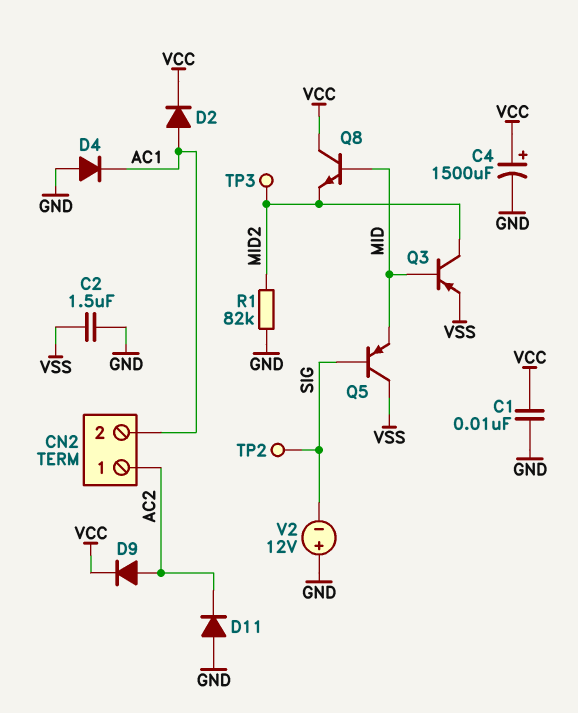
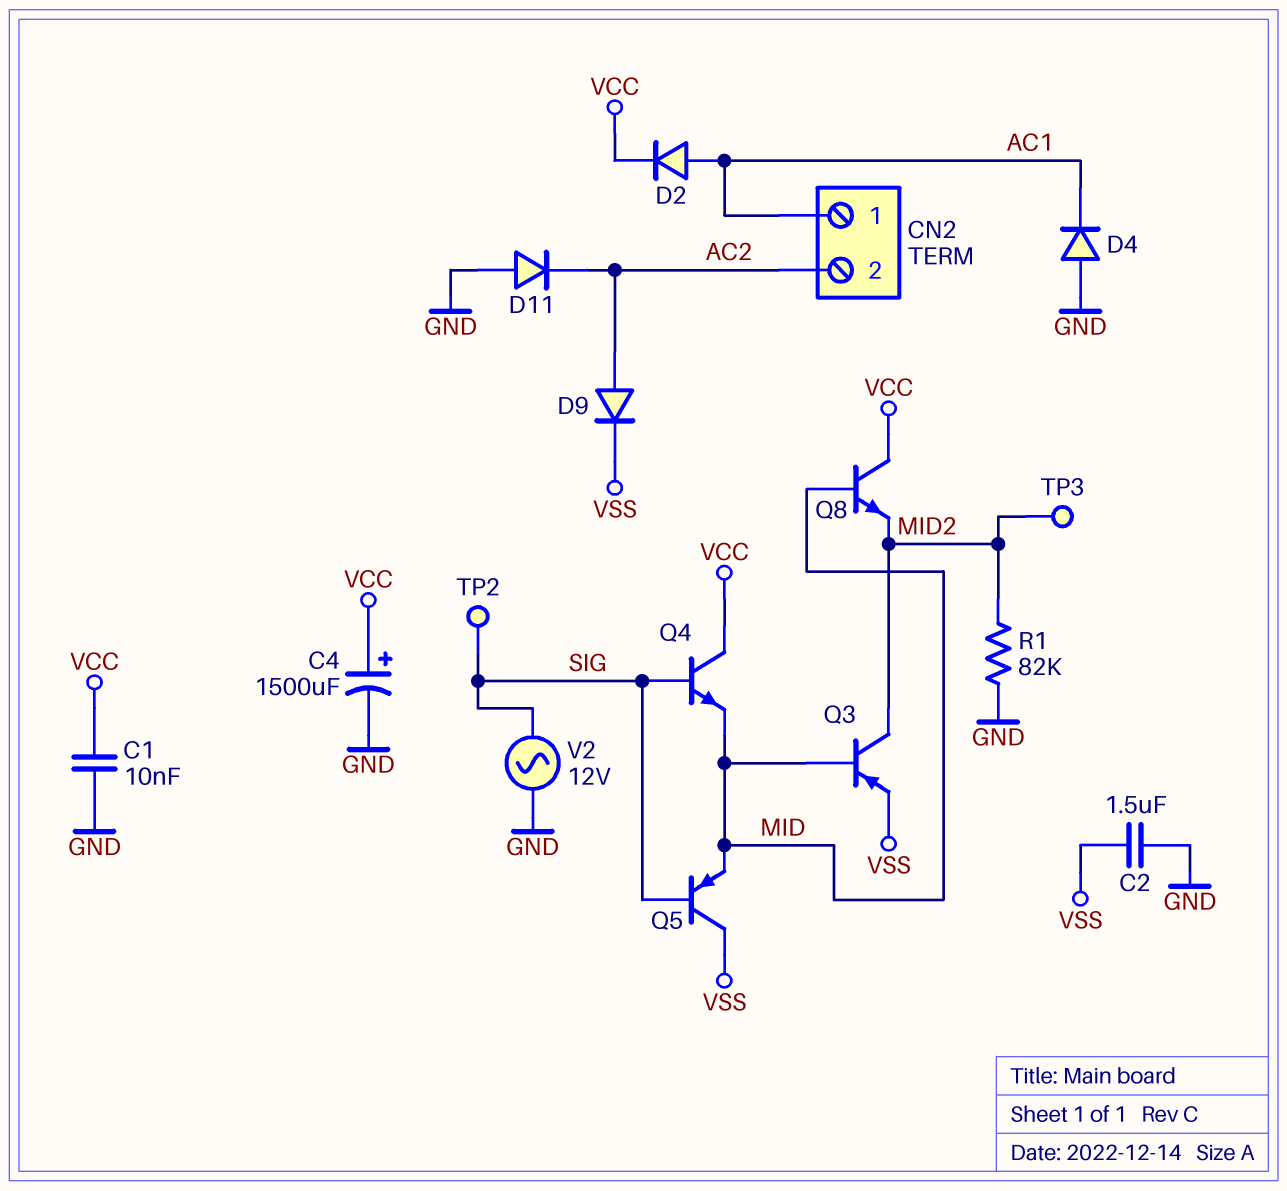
CN2 pin 1: AC2 -> AC1
CN2 pin 2: AC1 -> AC2
D9: diode (A AC2, K VCC) -> diode (A AC2, K VSS)
Q4: none -> NPN (B SIG, C VCC, E MID)
V2: 12V (plus GND, minus SIG) -> AC 12V (GND, SIG)

